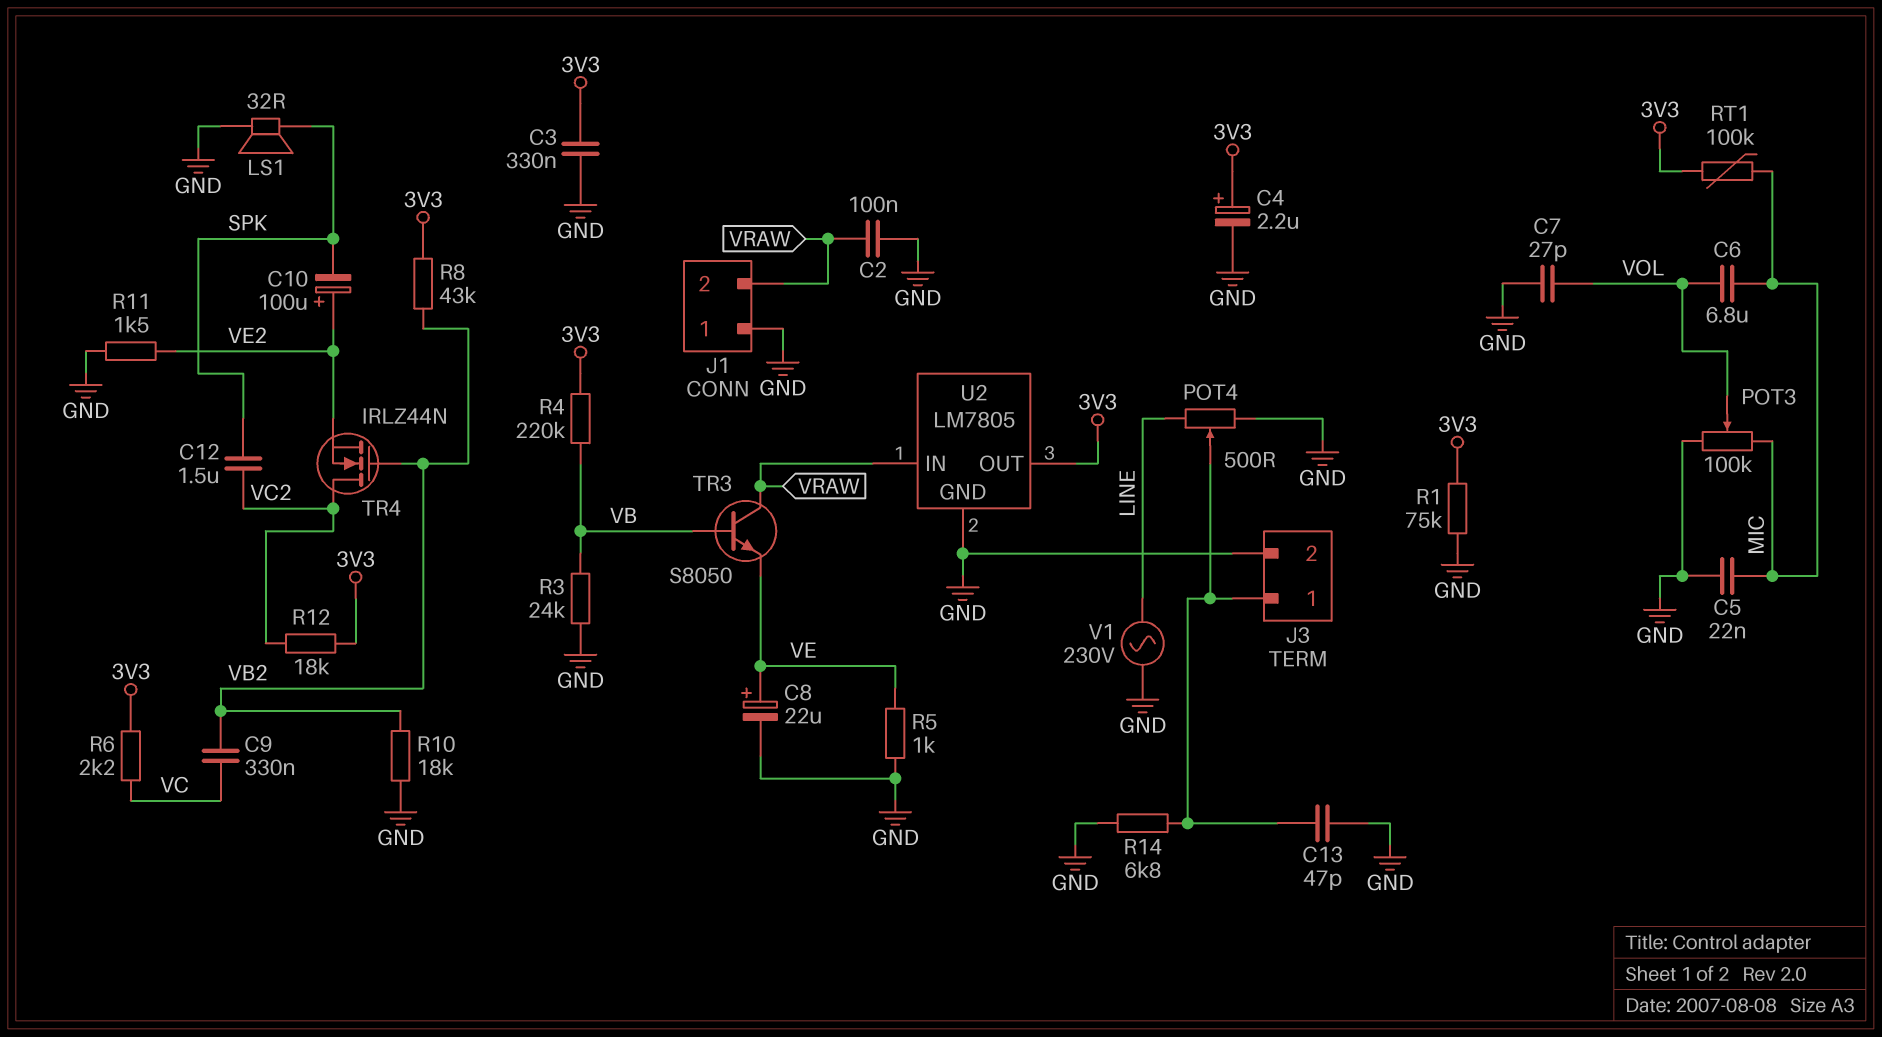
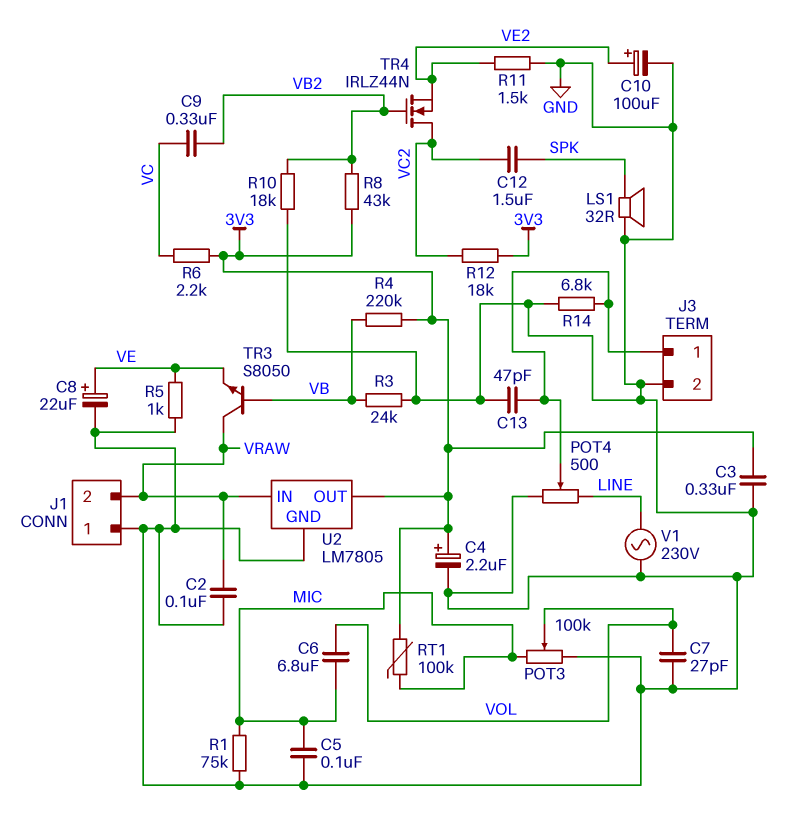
C5: 22nF (GND, MIC) -> 100nF (GND, MIC)
C10: 100uF (plus VE2, minus SPK) -> 100uF (plus VE2, minus GND)
R1: 75k (3V3, GND) -> 75k (GND, MIC)

